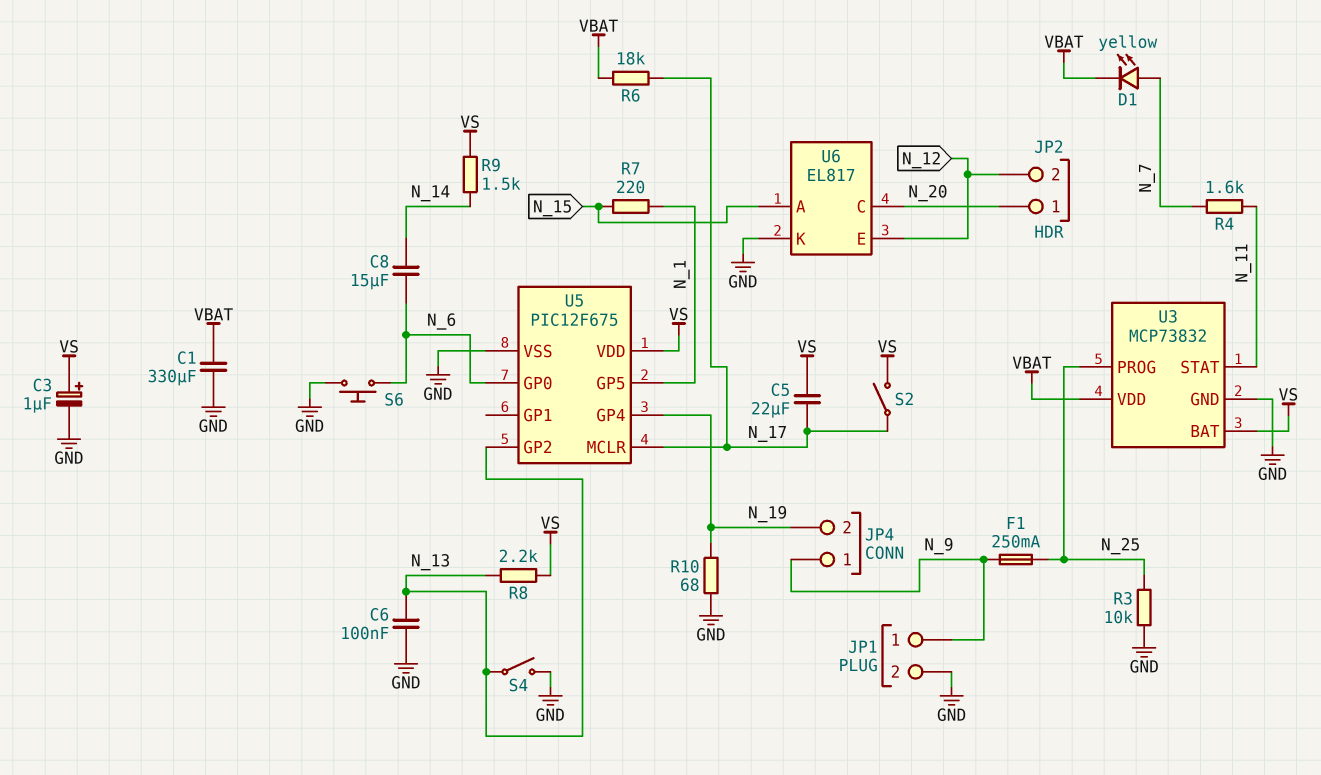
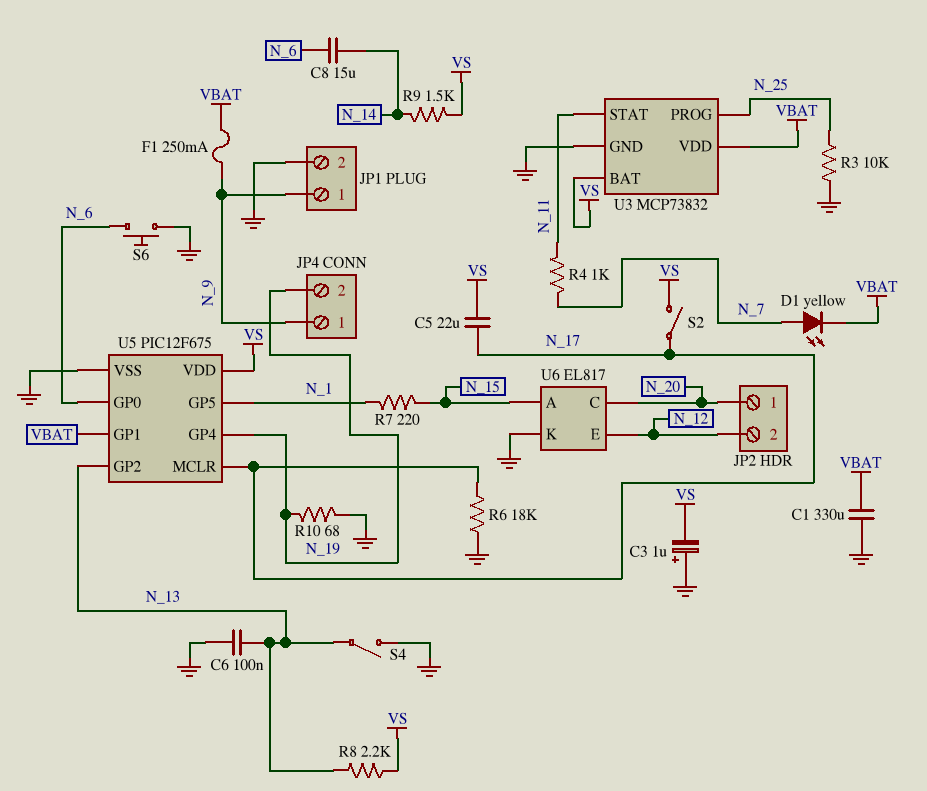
C3: 1uF (plus VS, minus GND) -> 1uF (plus GND, minus VS)
F1: 250mA (N_9, N_25) -> 250mA (N_9, VBAT)
R4: 1.6k (N_7, N_11) -> 1k (N_7, N_11)
R6: 18k (N_17, VBAT) -> 18k (GND, N_17)
U5 pin GP1: none -> VBAT

